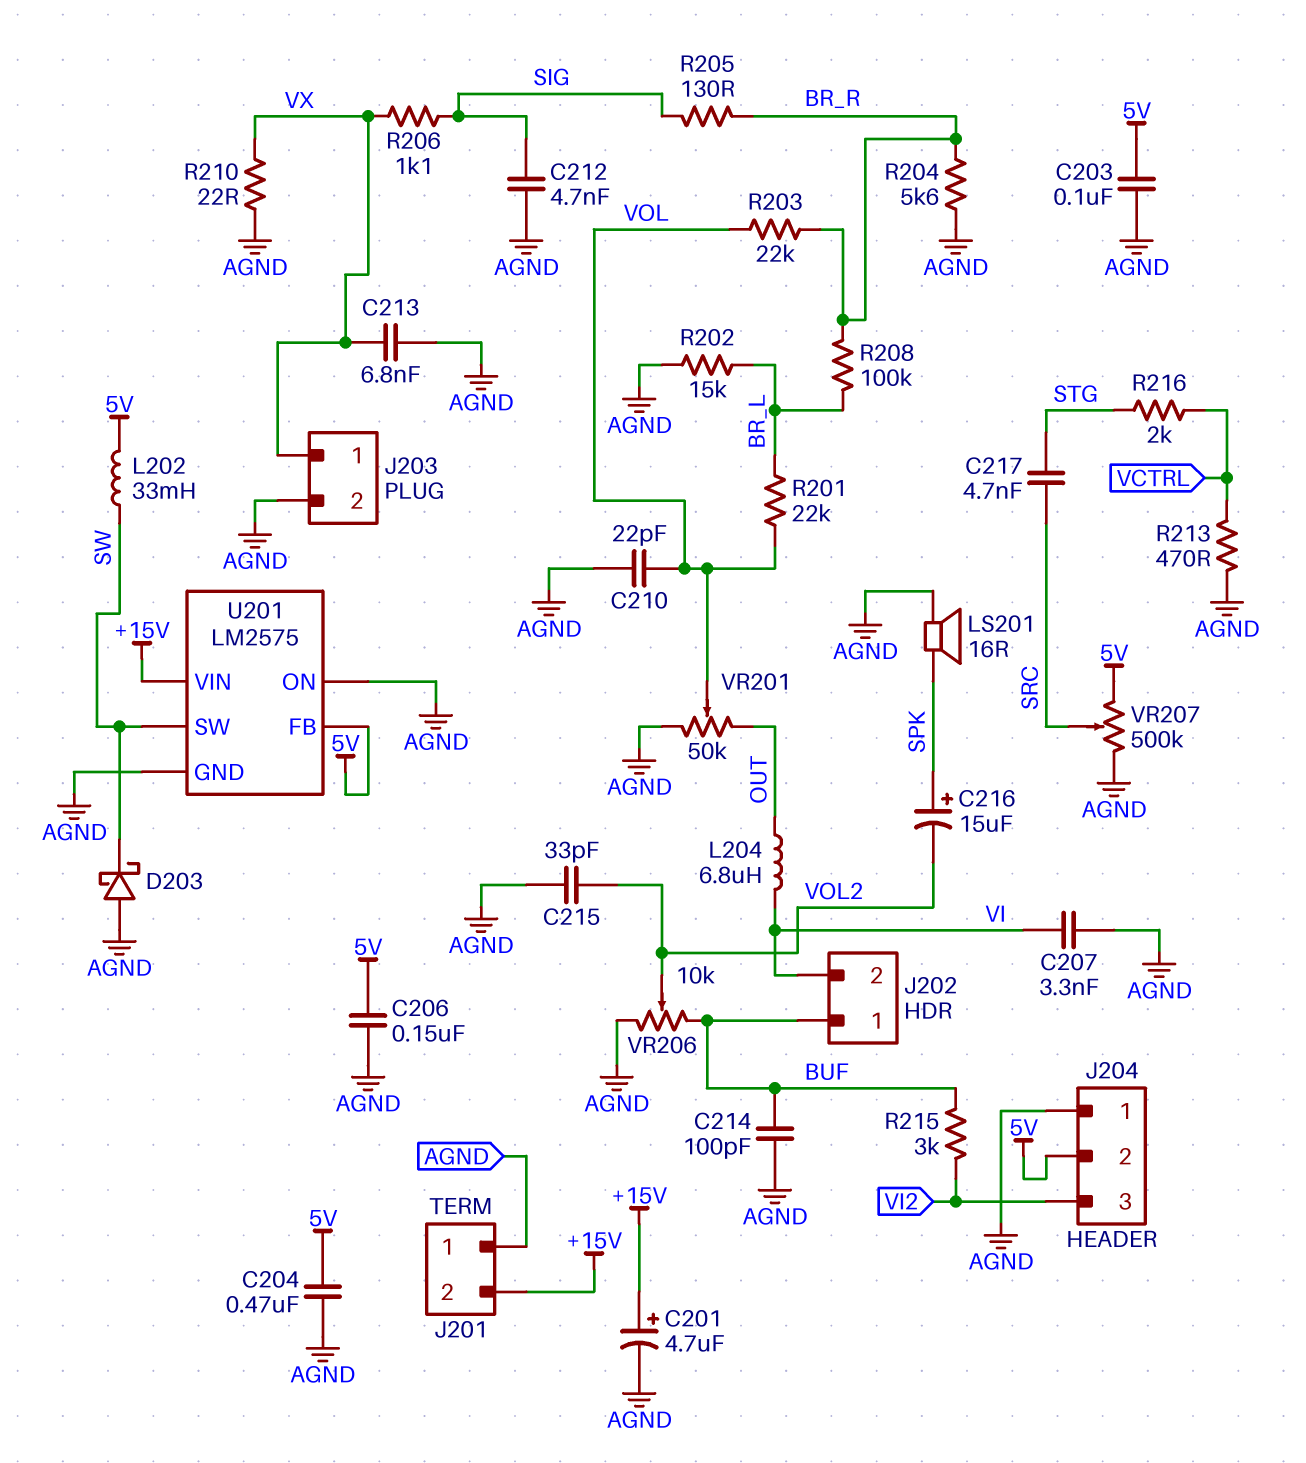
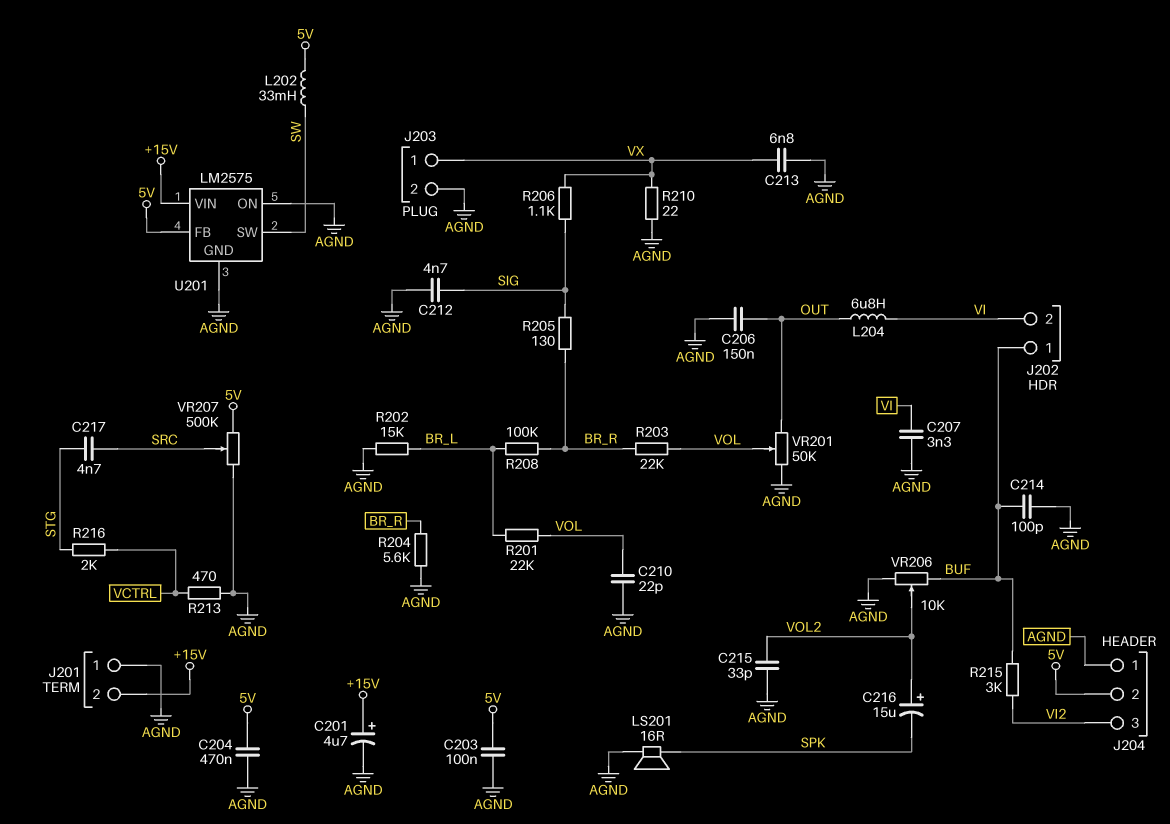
C206: 150nF (5V, AGND) -> 150nF (AGND, OUT)
C216: 15uF (plus SPK, minus VOL2) -> 15uF (plus VOL2, minus SPK)
D203: schottky (A AGND, K SW) -> none

